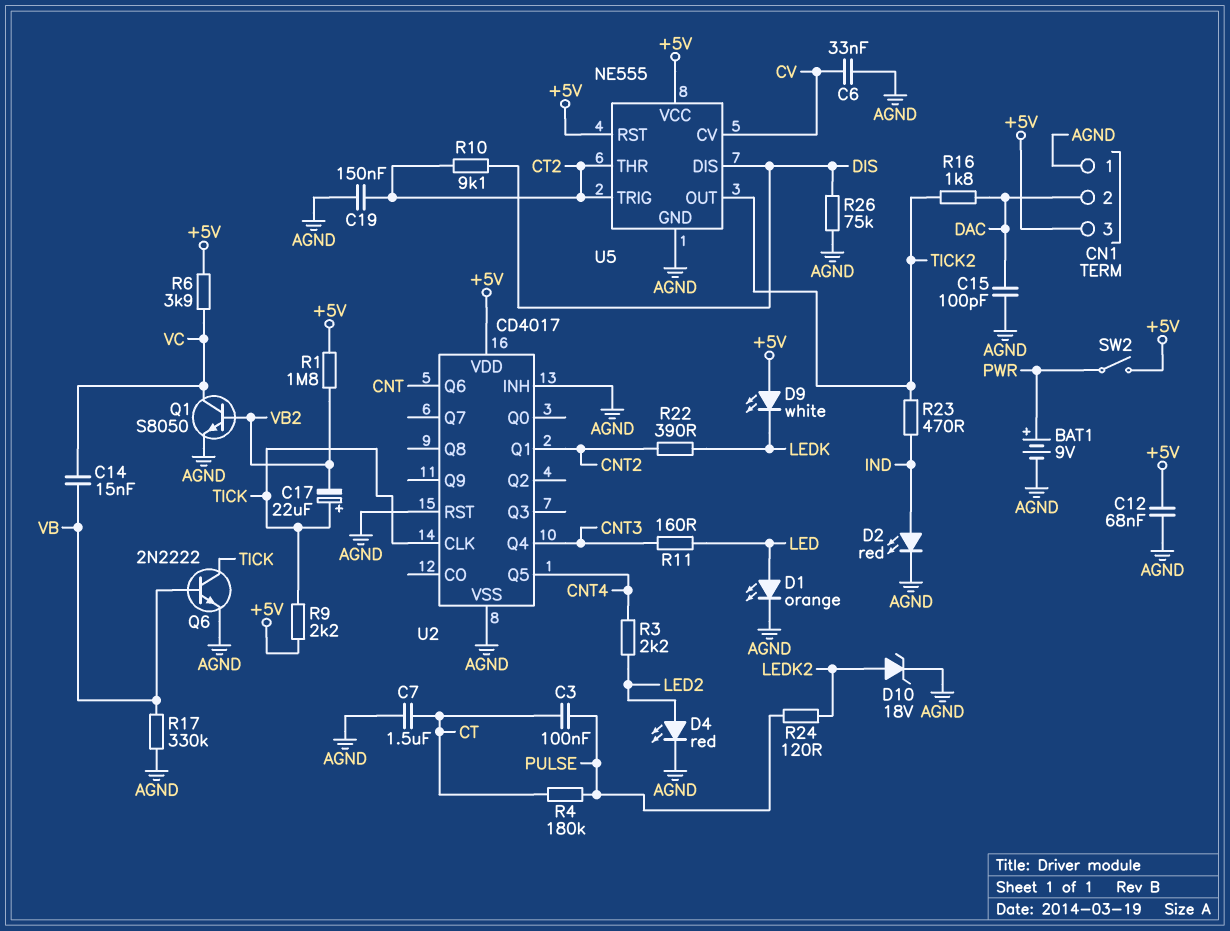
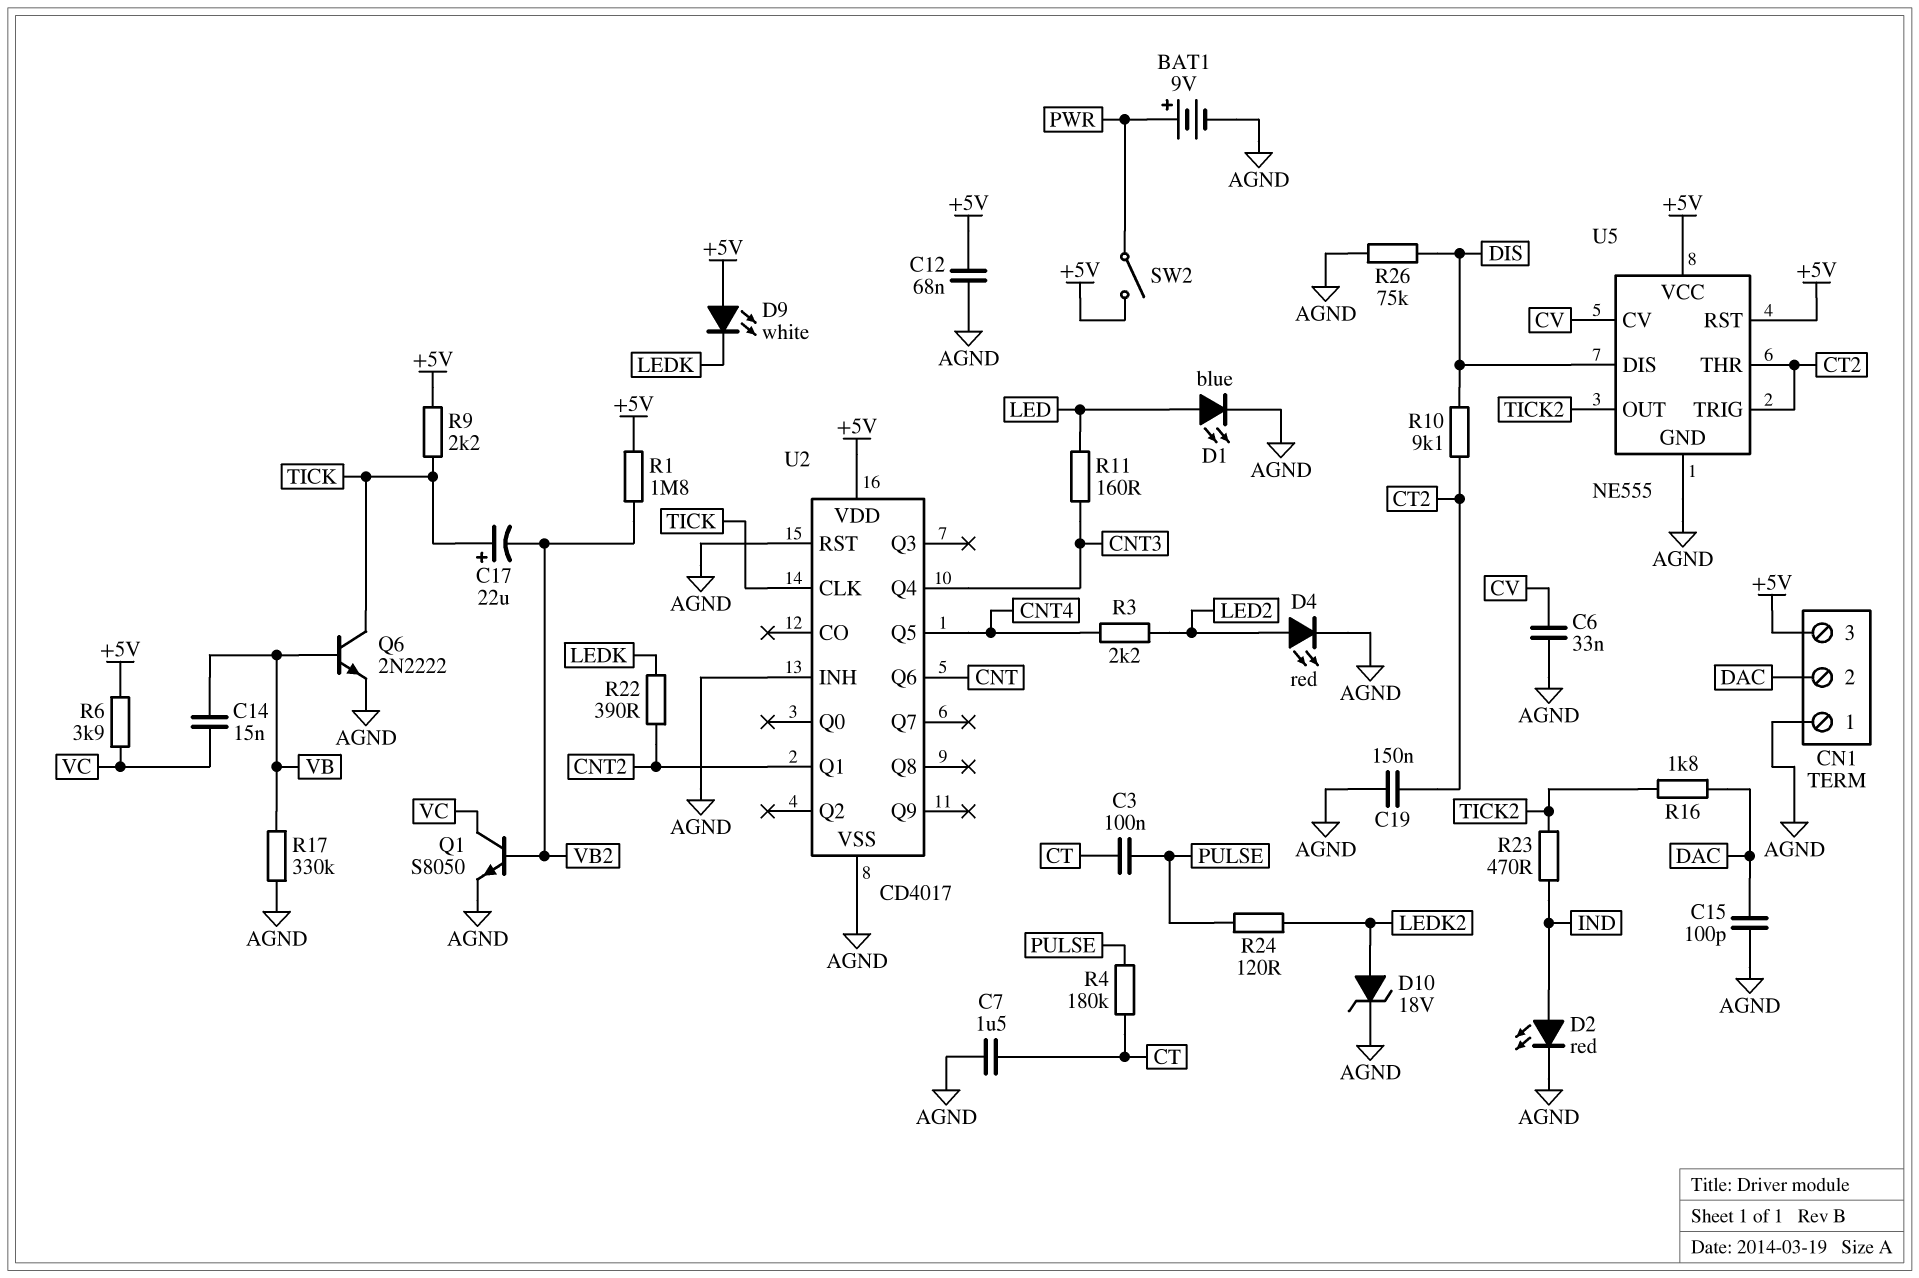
D1: LED orange (A LED, K AGND) -> LED blue (A LED, K AGND)

